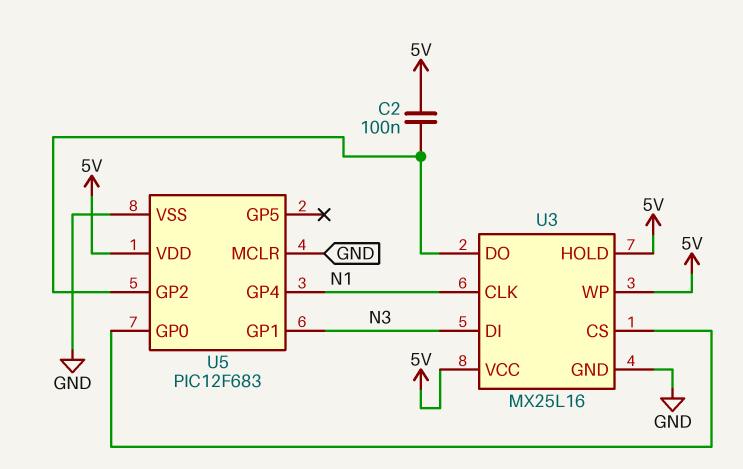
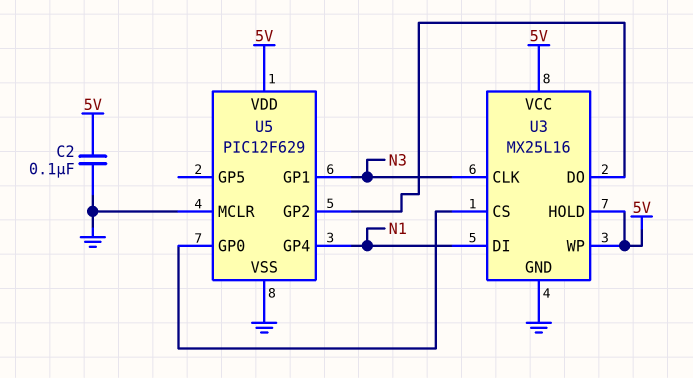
C2: 100nF (5V, U3/DO) -> 100nF (5V, GND)
U3 pin CLK: N1 -> N3
U3 pin DI: N3 -> N1
U5: PIC12F683 -> PIC12F629

